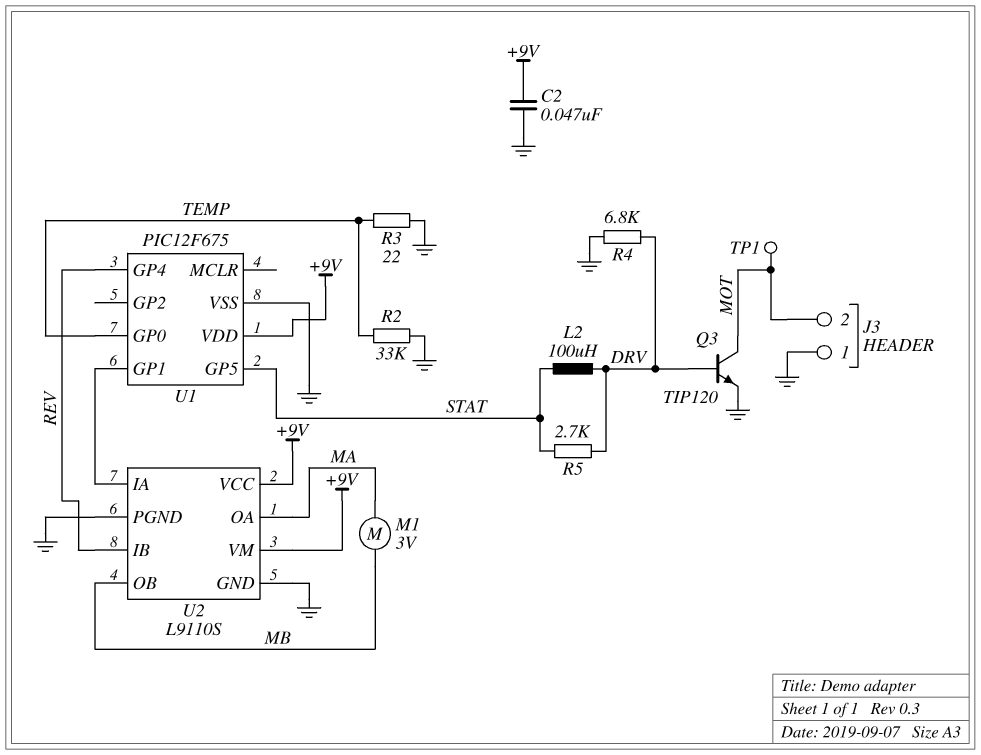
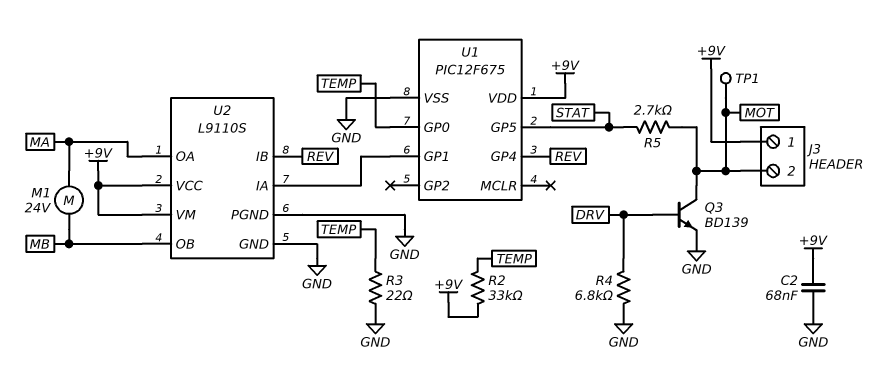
C2: 47nF (+9V, GND) -> 68nF (+9V, GND)
J3 pin 1: GND -> +9V
L2: 100uH (DRV, STAT) -> none
M1: motor 3V (MA, MB) -> motor 24V (MA, MB)
Q3: NPN TIP120 (B DRV, C MOT, E GND) -> NPN BD139 (B DRV, C MOT, E GND)
R2: 33k (GND, TEMP) -> 33k (+9V, TEMP)
R5: 2.7k (DRV, STAT) -> 2.7k (MOT, STAT)

